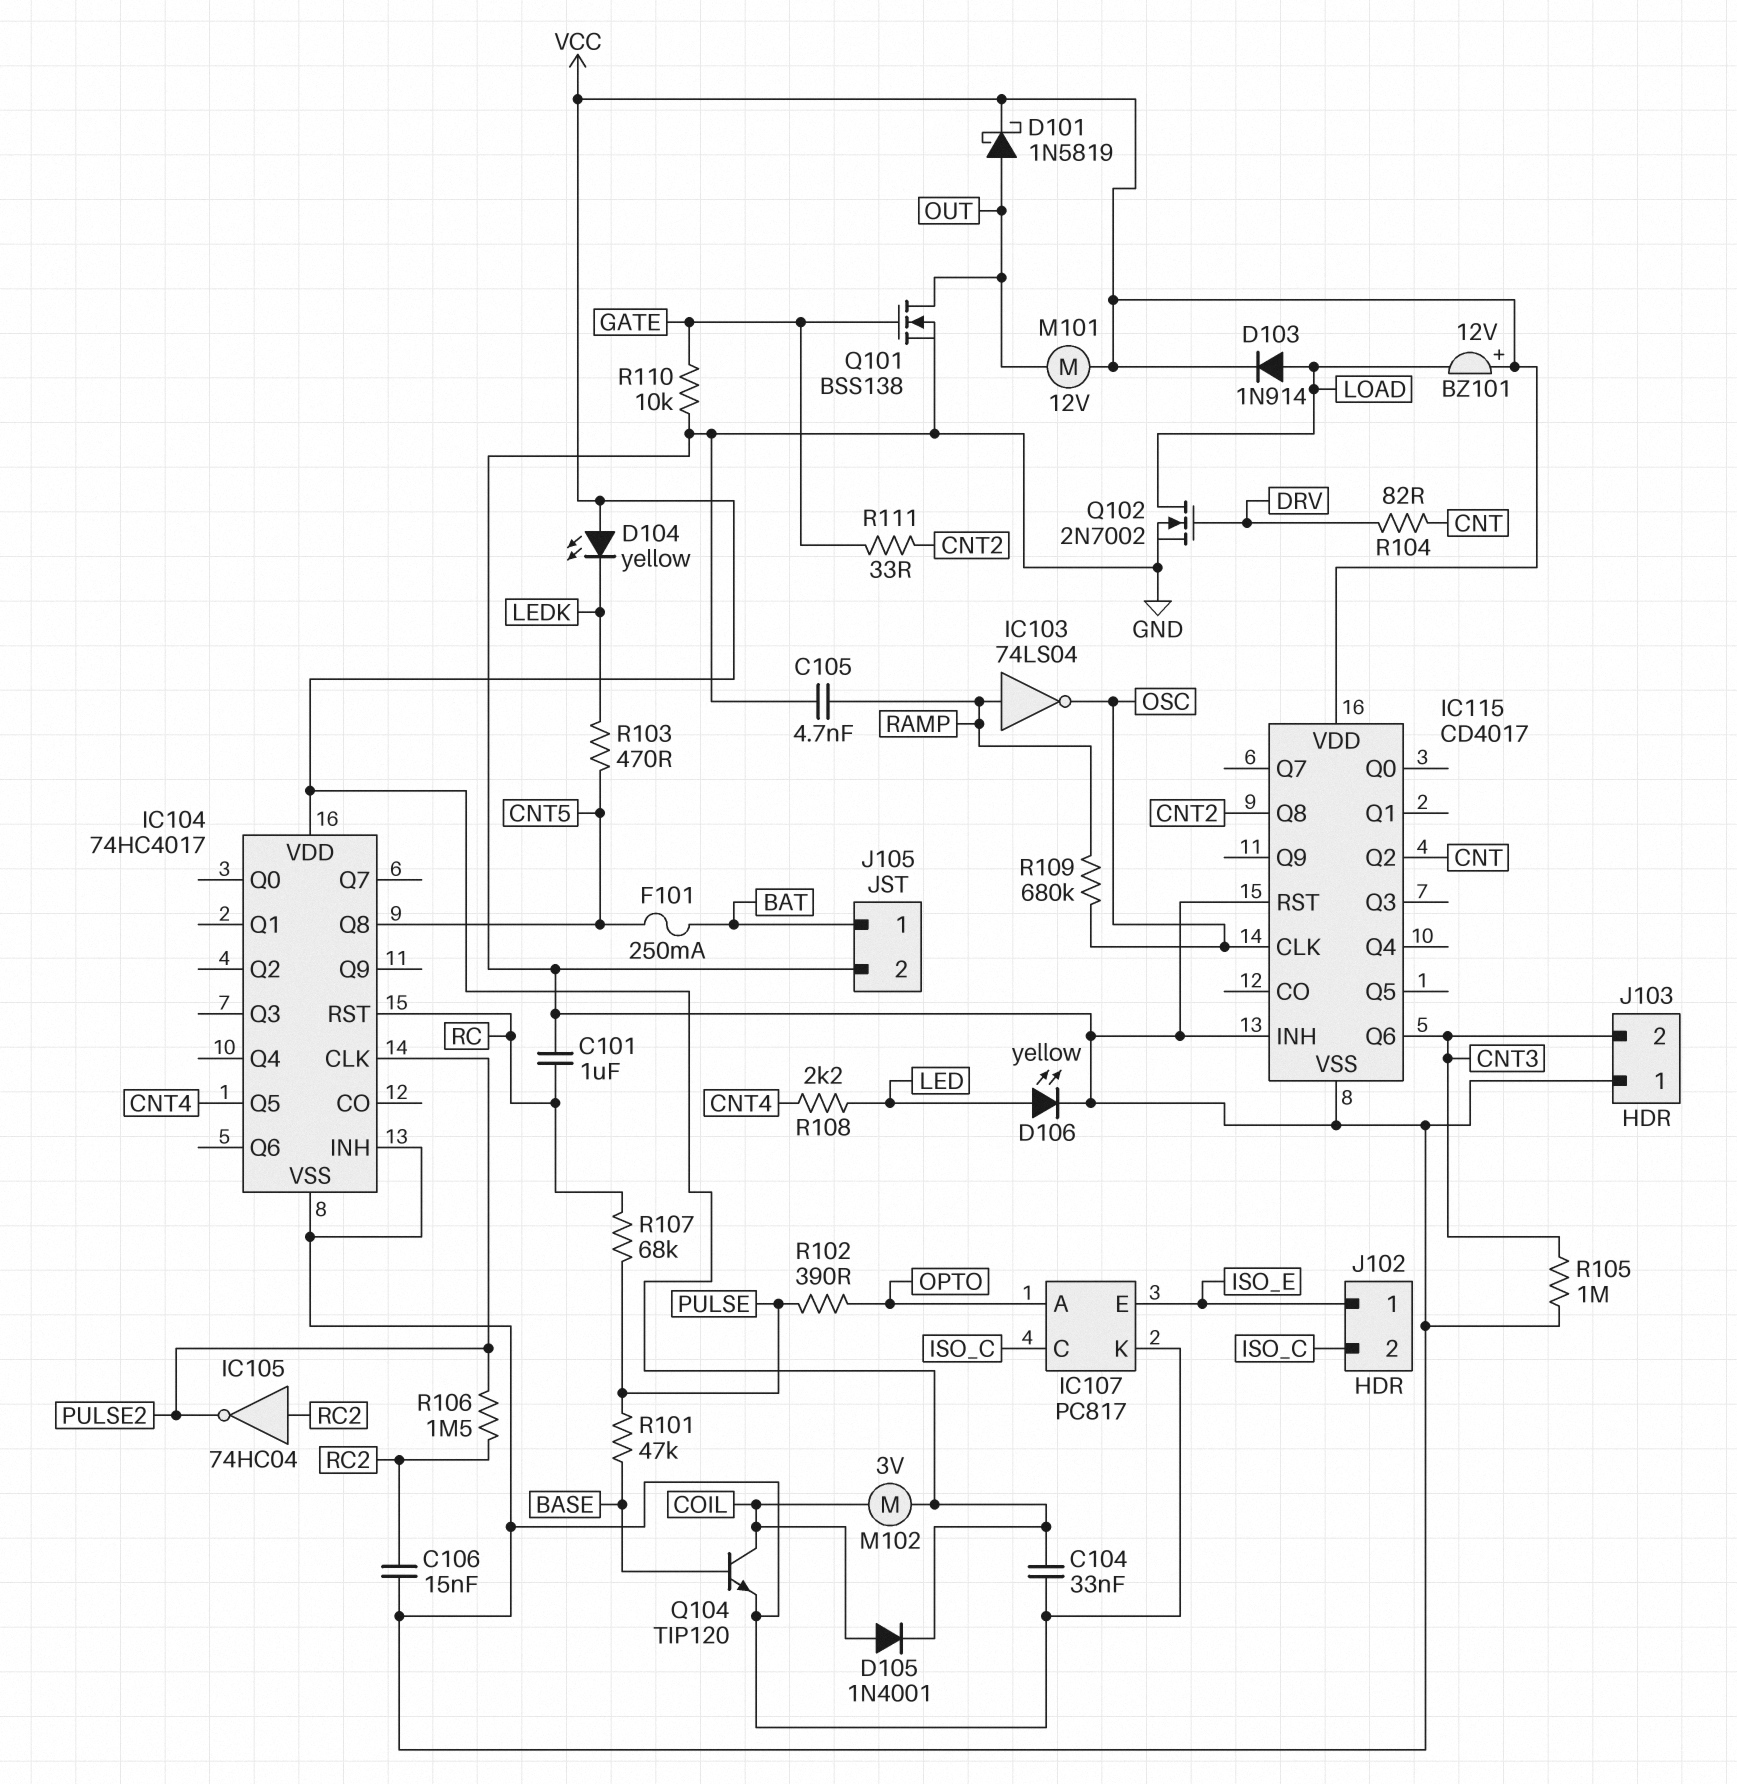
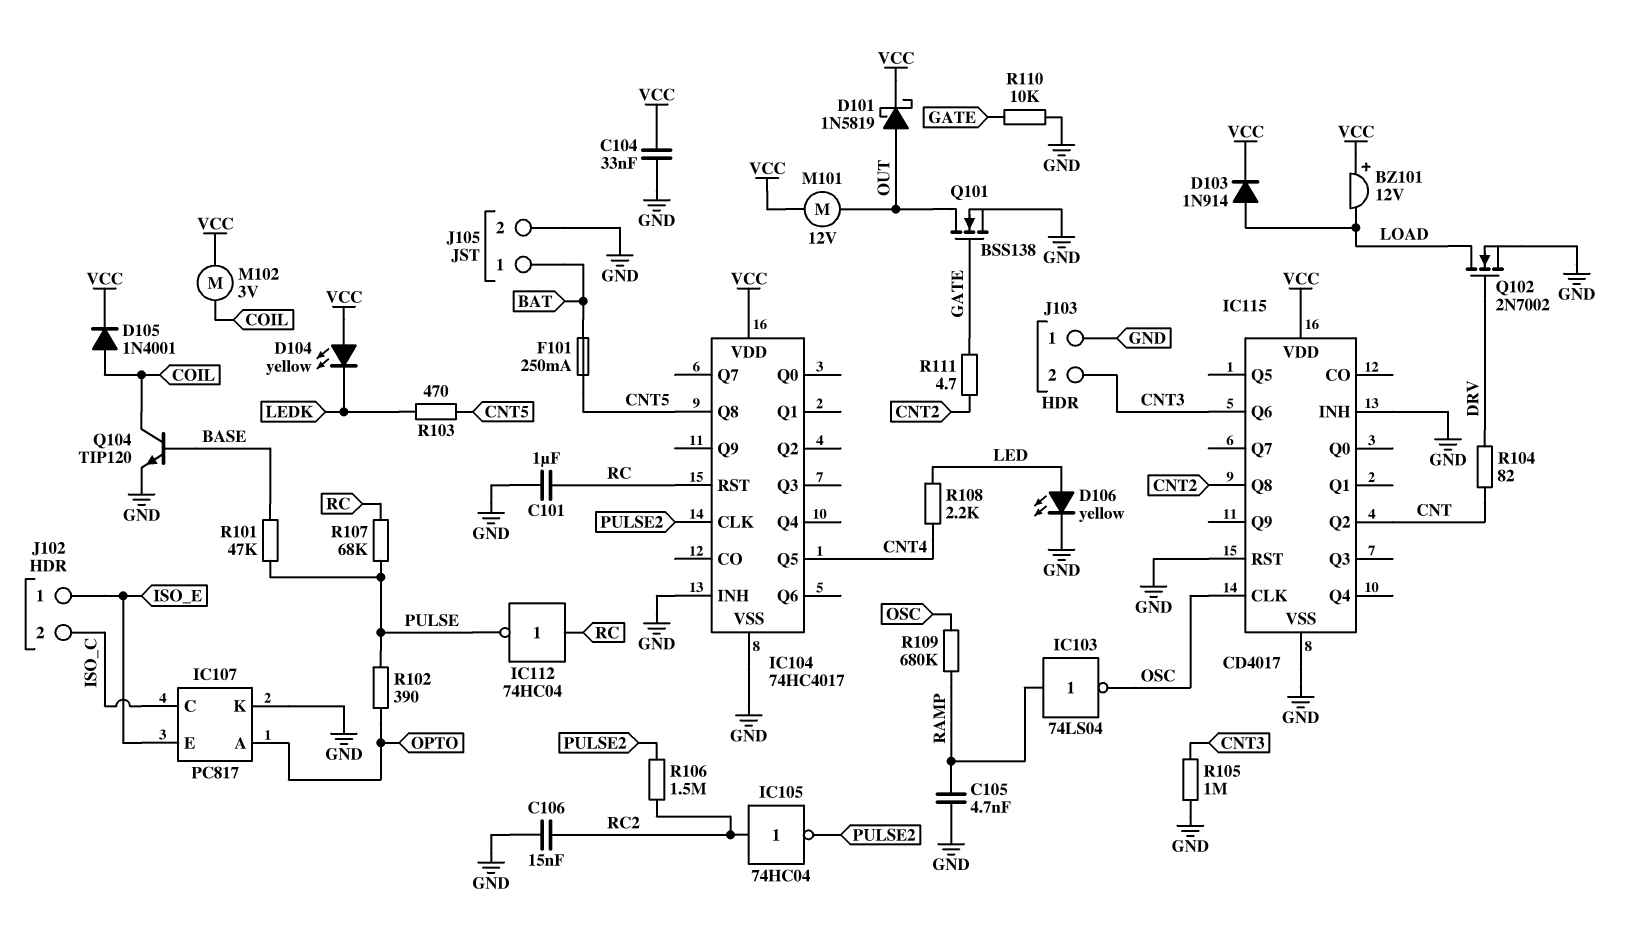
IC112: none -> NOT 74HC04 (in RC, out PULSE)
R111: 33 (CNT2, GATE) -> 4.7 (CNT2, GATE)

